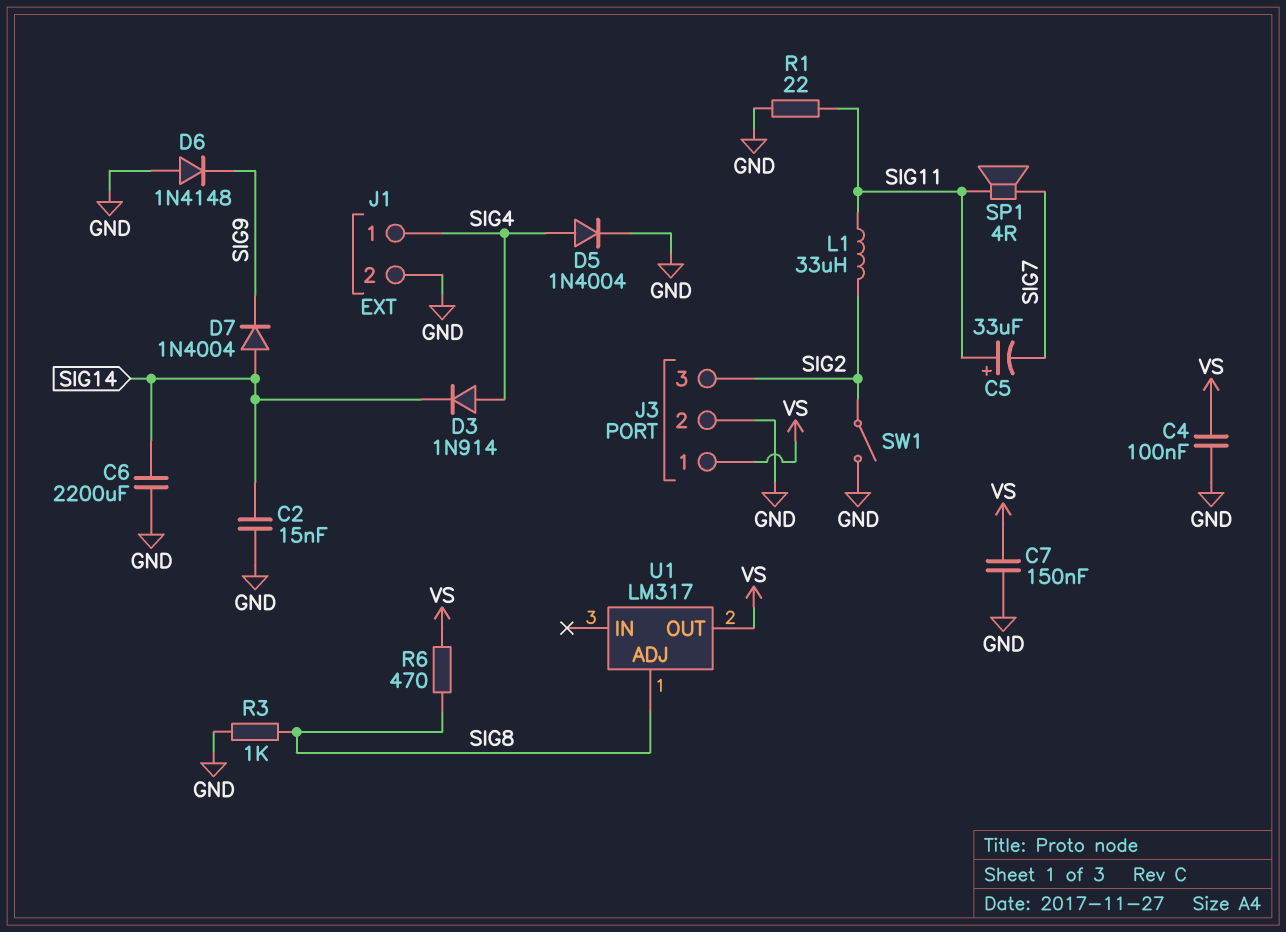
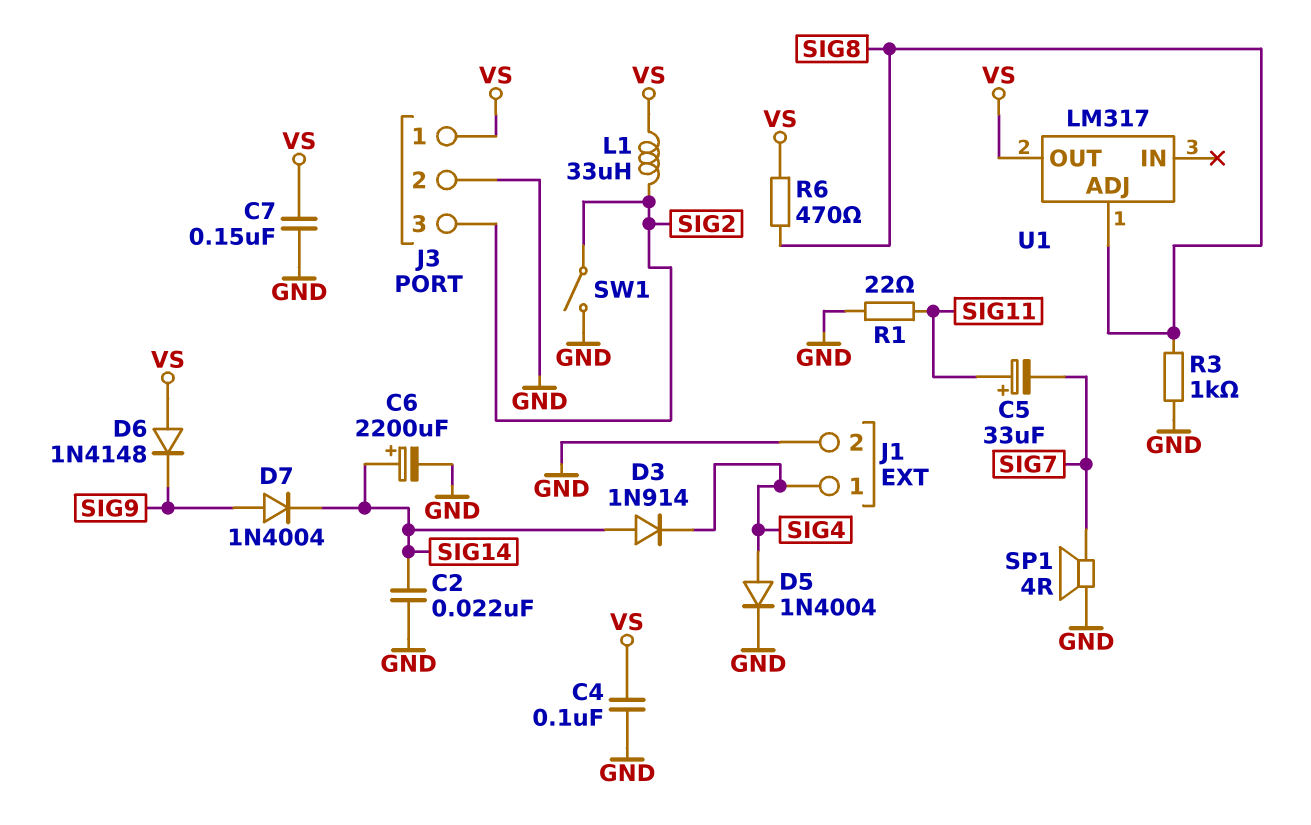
C2: 15nF (GND, SIG14) -> 22nF (GND, SIG14)
C6: 2200uF (GND, SIG14) -> 2200uF (plus SIG14, minus GND)
D3: diode 1N914 (A SIG4, K SIG14) -> diode 1N914 (A SIG14, K SIG4)
D6: diode 1N4148 (A GND, K SIG9) -> diode 1N4148 (A VS, K SIG9)
D7: diode 1N4004 (A SIG14, K SIG9) -> diode 1N4004 (A SIG9, K SIG14)
L1: 33uH (SIG2, SIG11) -> 33uH (SIG2, VS)
SP1: speaker 4R (SIG7, SIG11) -> speaker 4R (GND, SIG7)

